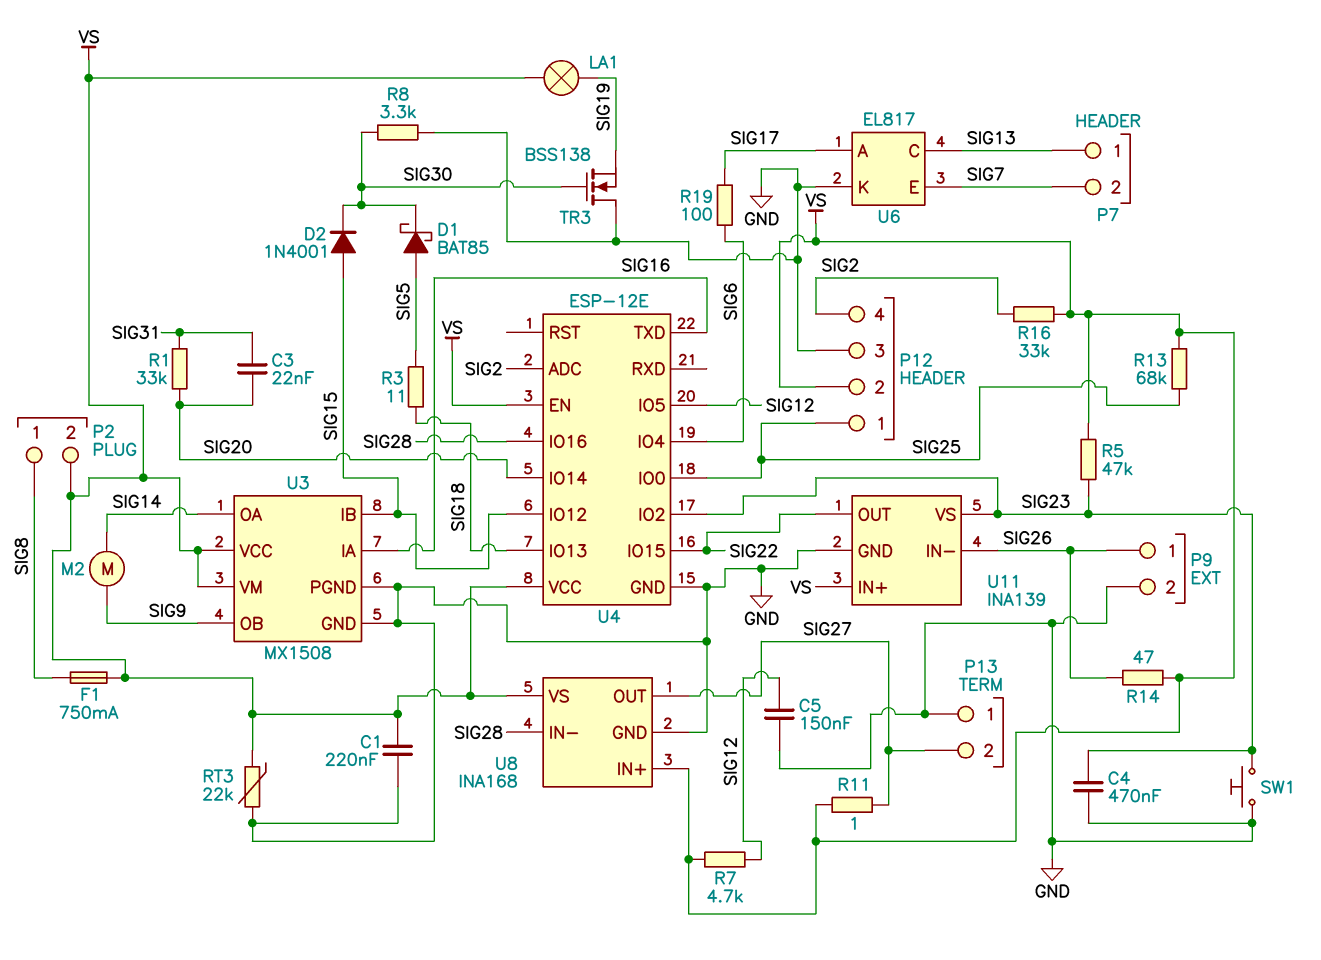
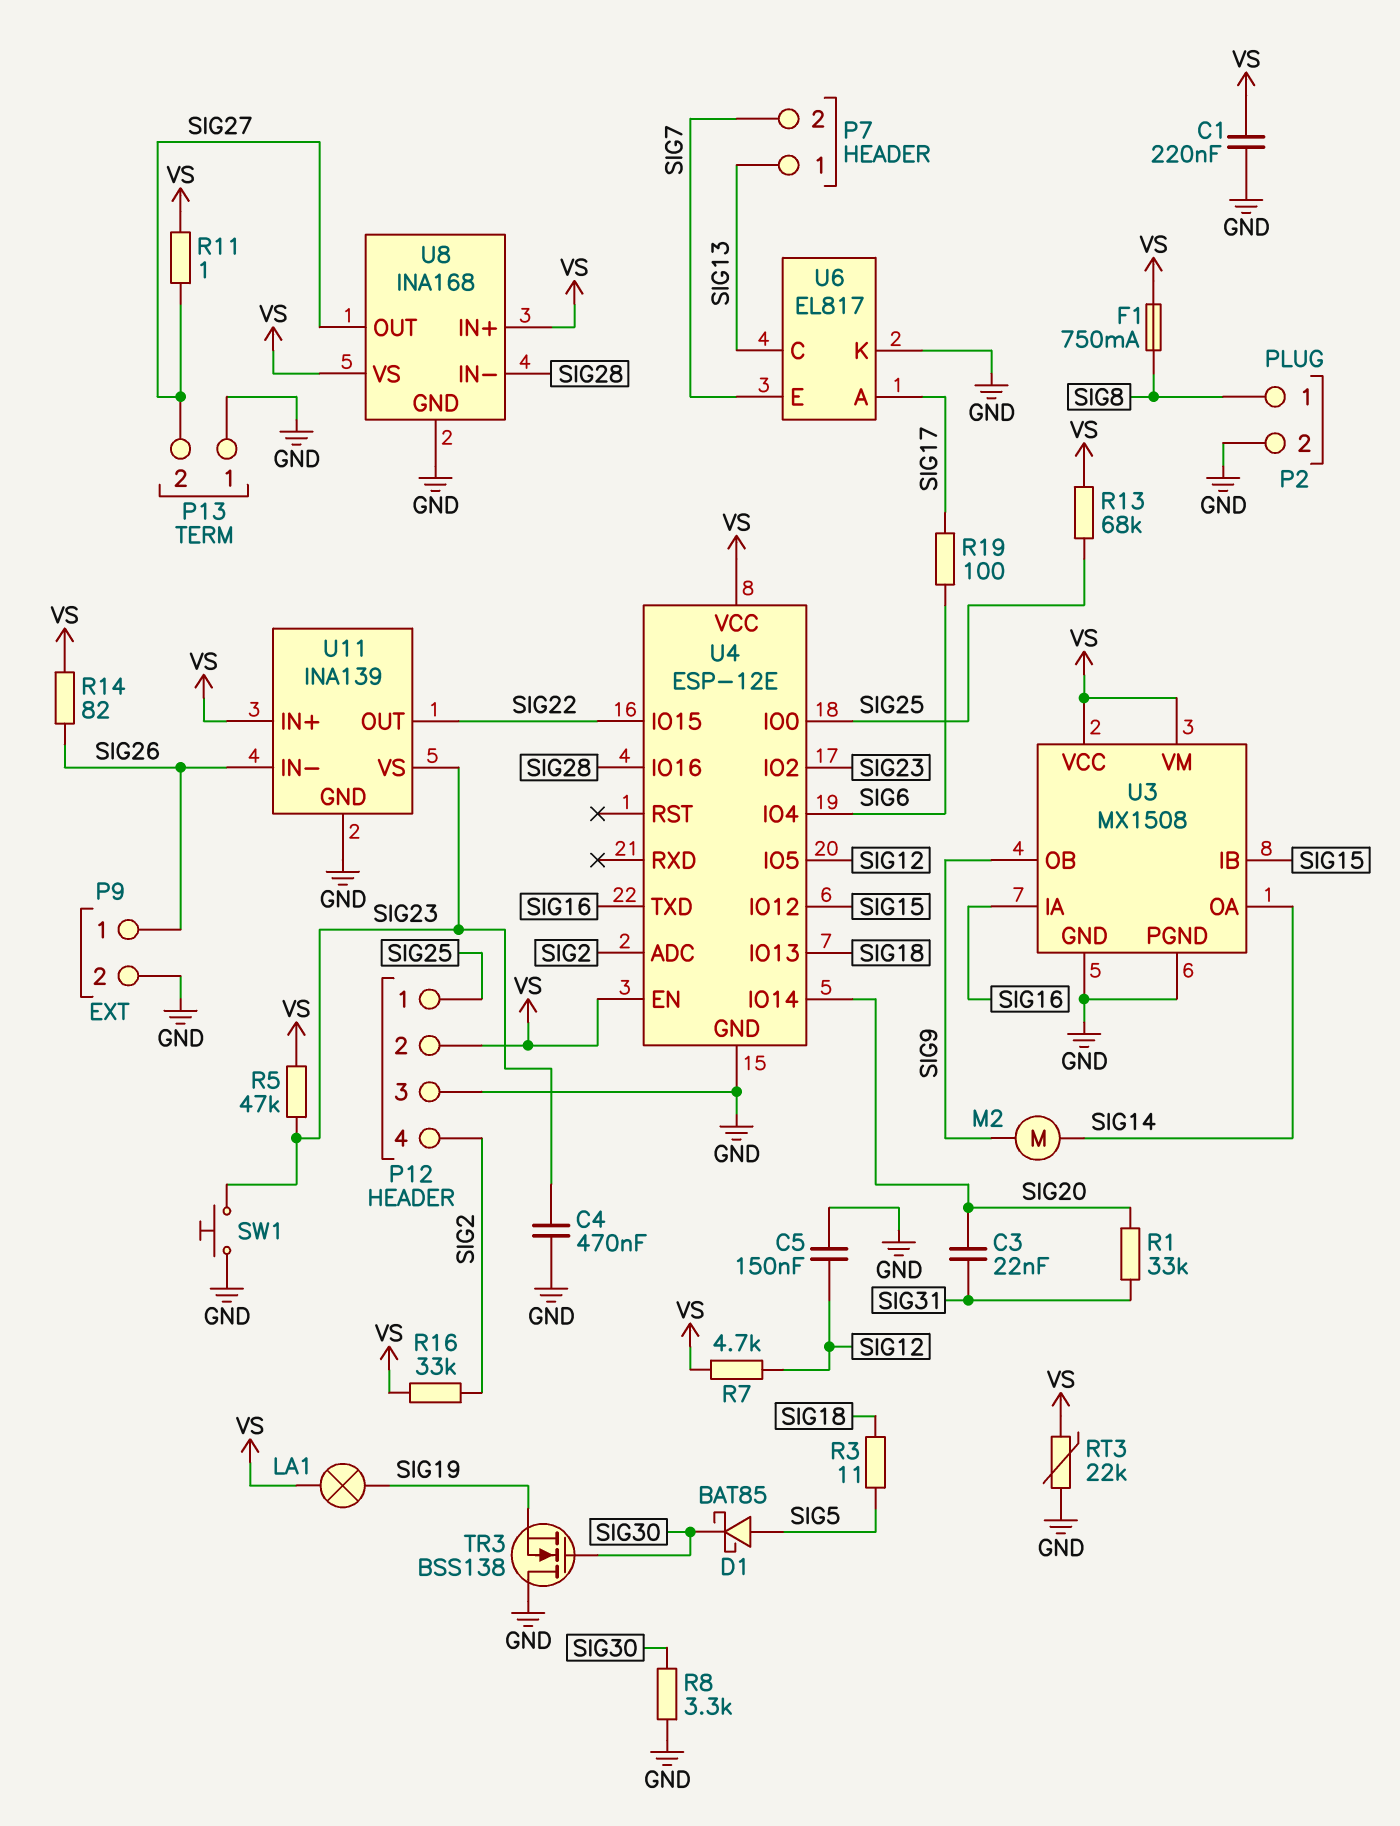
D2: diode 1N4001 (A SIG15, K SIG30) -> none
P2 pin 2: VS -> GND
R14: 47 (SIG26, VS) -> 82 (SIG26, VS)

